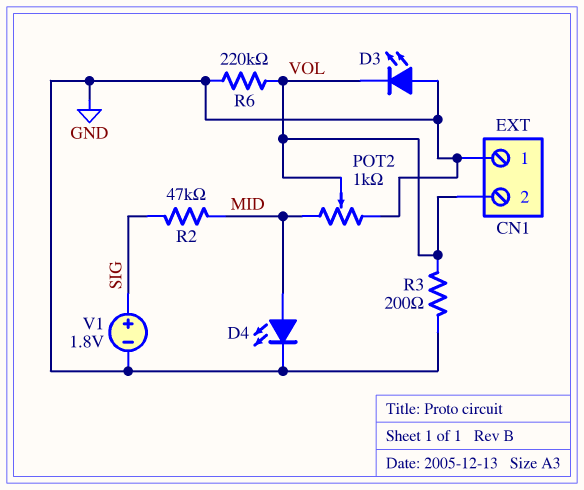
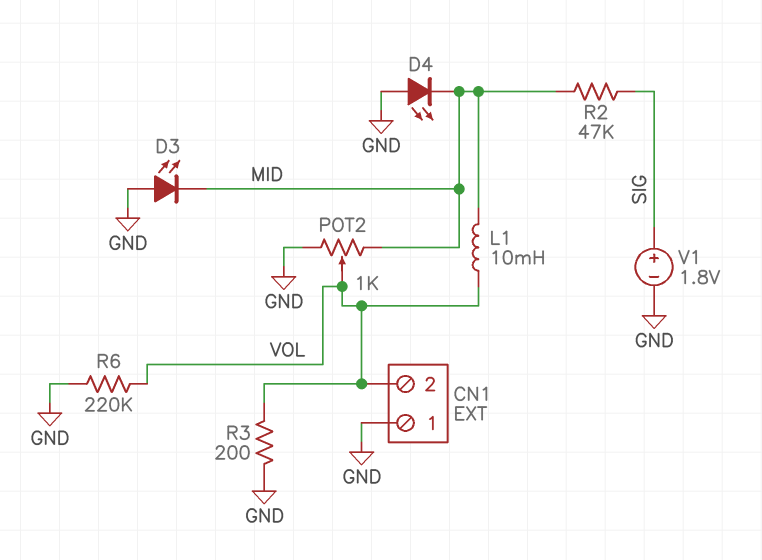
D3: LED (A GND, K VOL) -> LED (A GND, K MID)
D4: LED (A MID, K GND) -> LED (A GND, K MID)
L1: none -> 10mH (MID, VOL)

